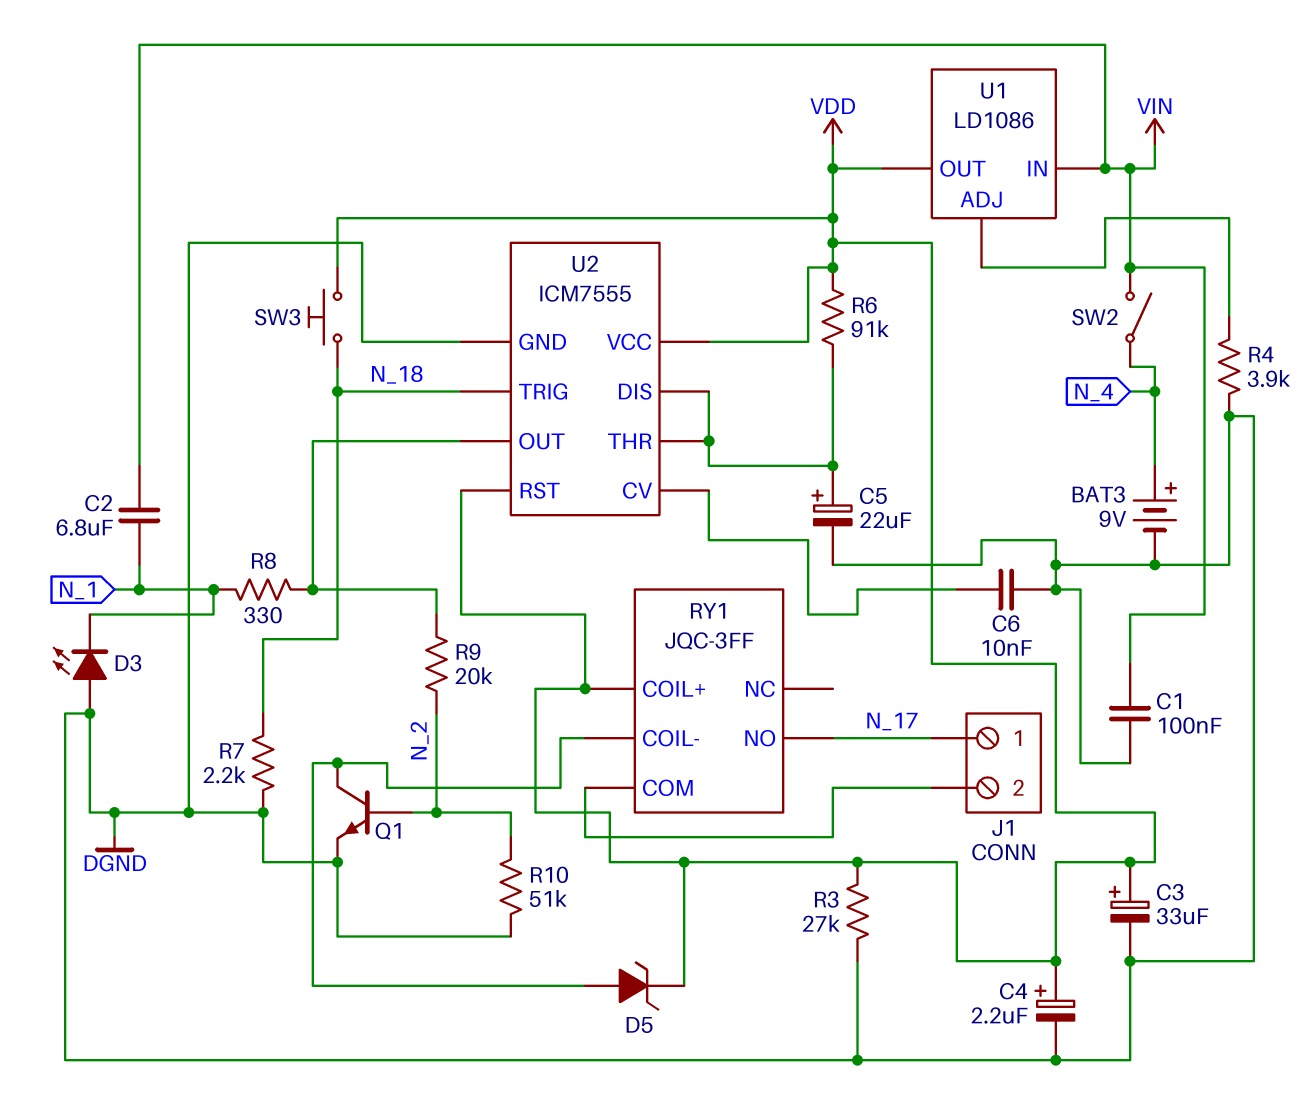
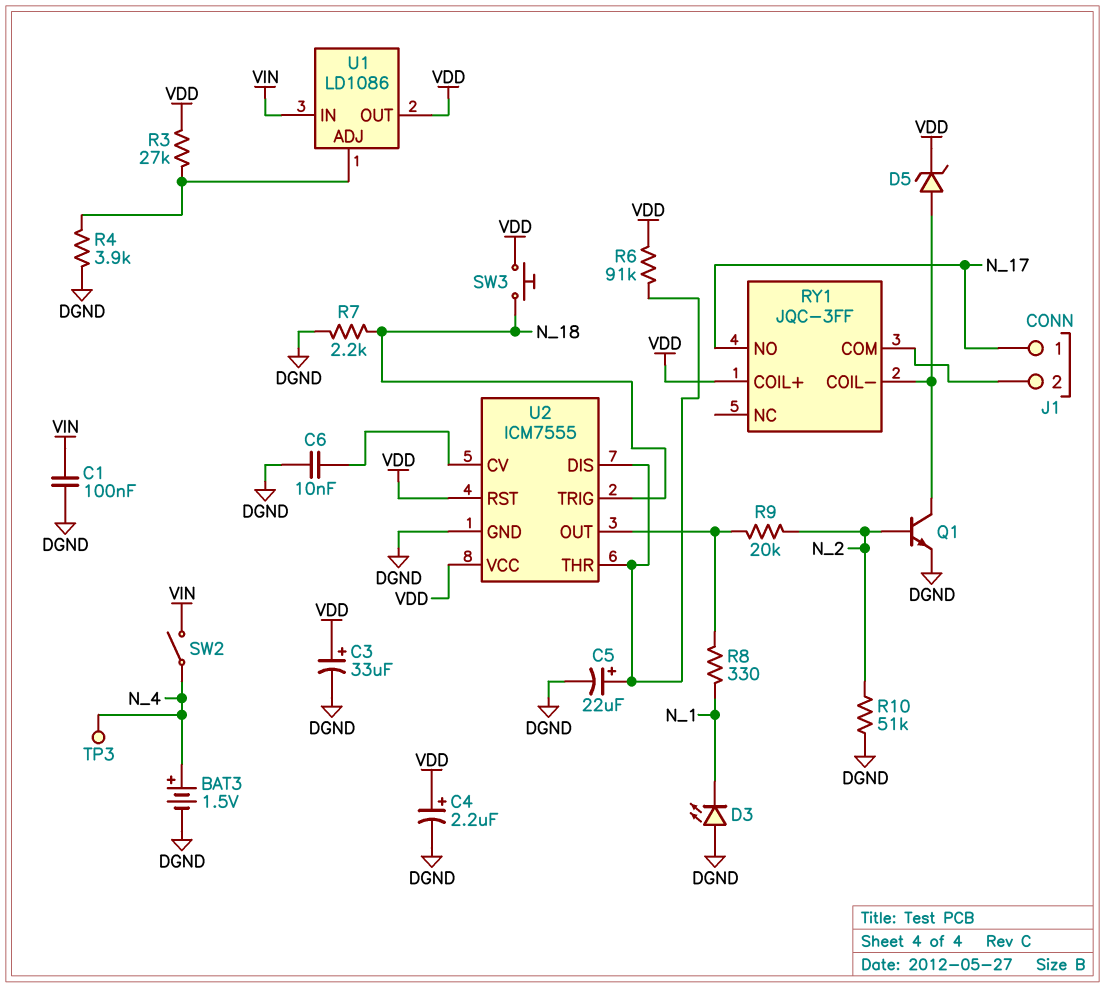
BAT3: 9V (plus N_4, minus DGND) -> 1.5V (plus N_4, minus DGND)
C2: 6.8uF (N_1, VIN) -> none
R3: 27k (DGND, VDD) -> 27k (U1/ADJ, VDD)
TP3: none -> test point (N_4)

